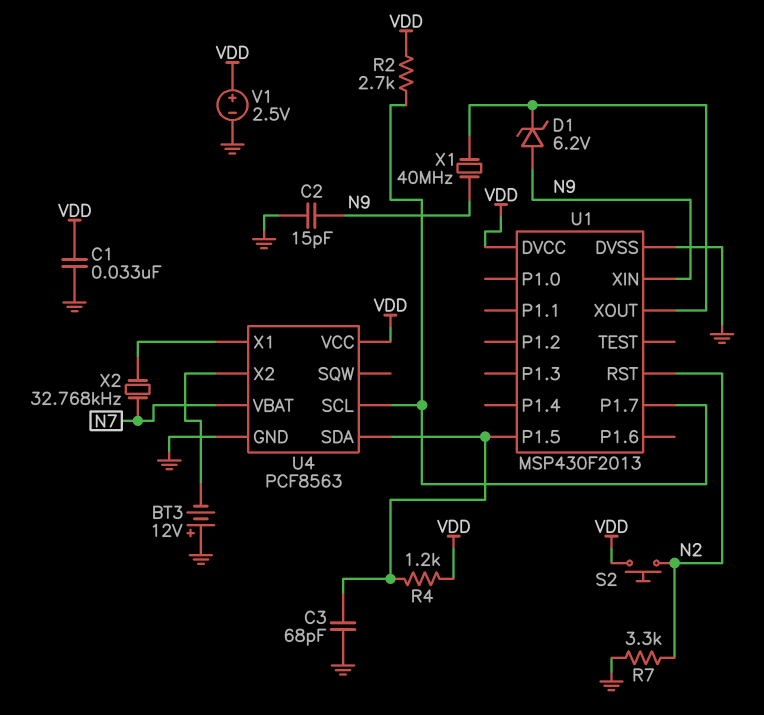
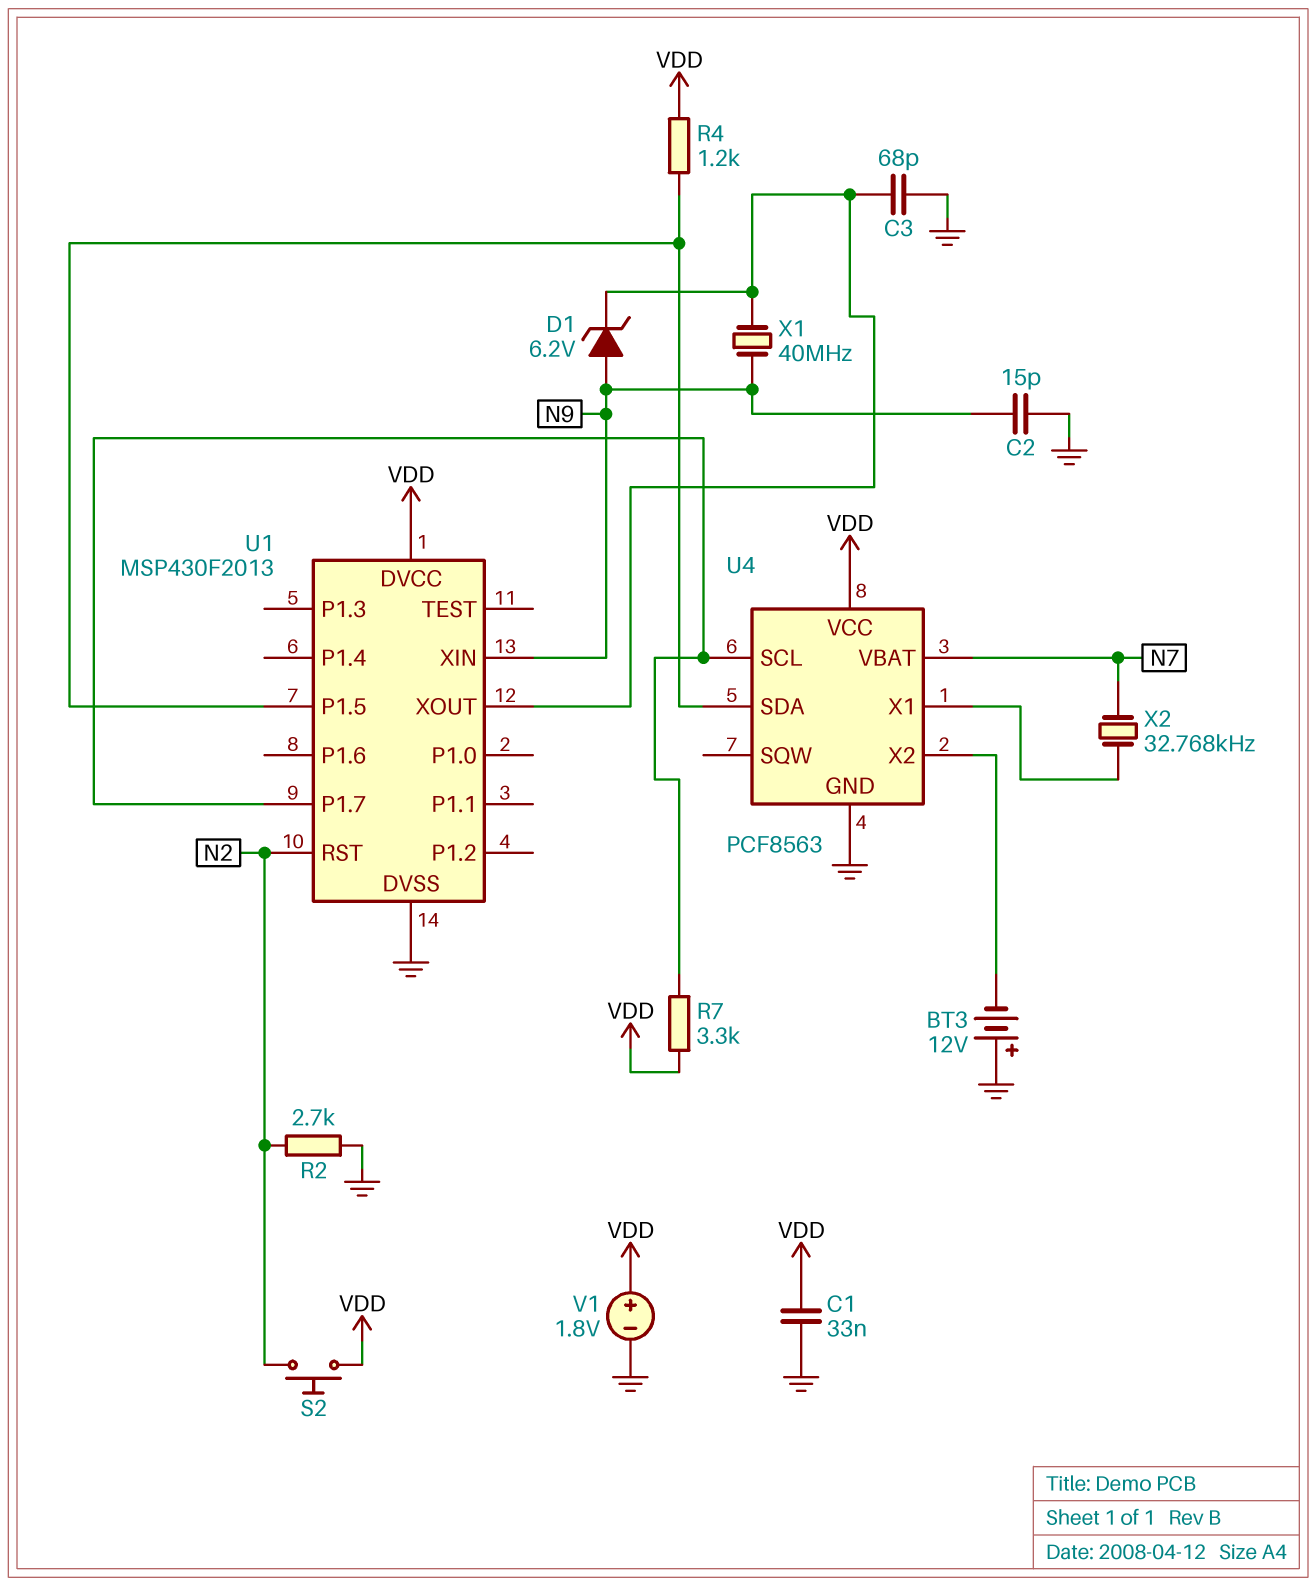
C3: 68pF (GND, U1/P1.5) -> 68pF (GND, U1/XOUT)
R2: 2.7k (U1/P1.7, VDD) -> 2.7k (GND, N2)
R7: 3.3k (GND, N2) -> 3.3k (U1/P1.7, VDD)
V1: 2.5V (plus VDD, minus GND) -> 1.8V (plus VDD, minus GND)

